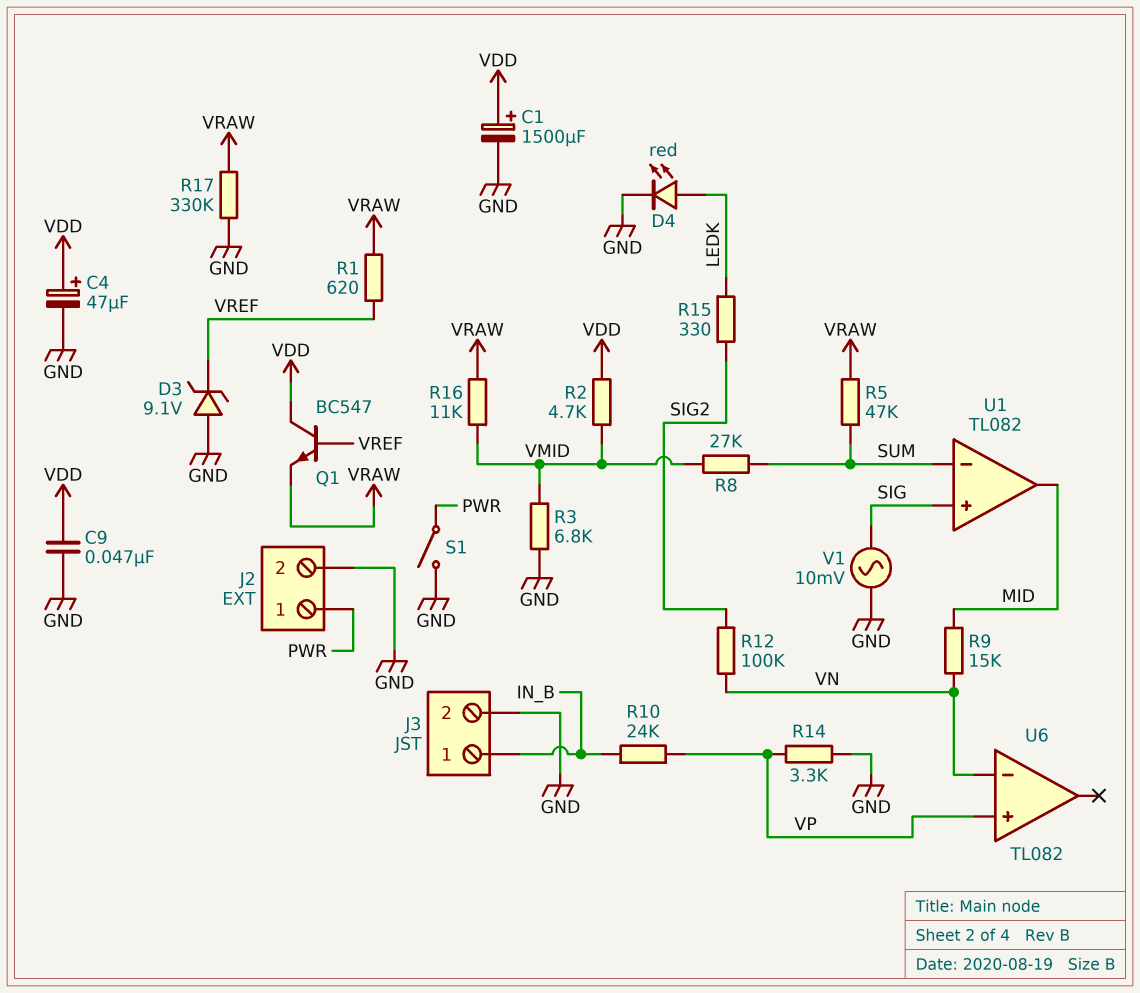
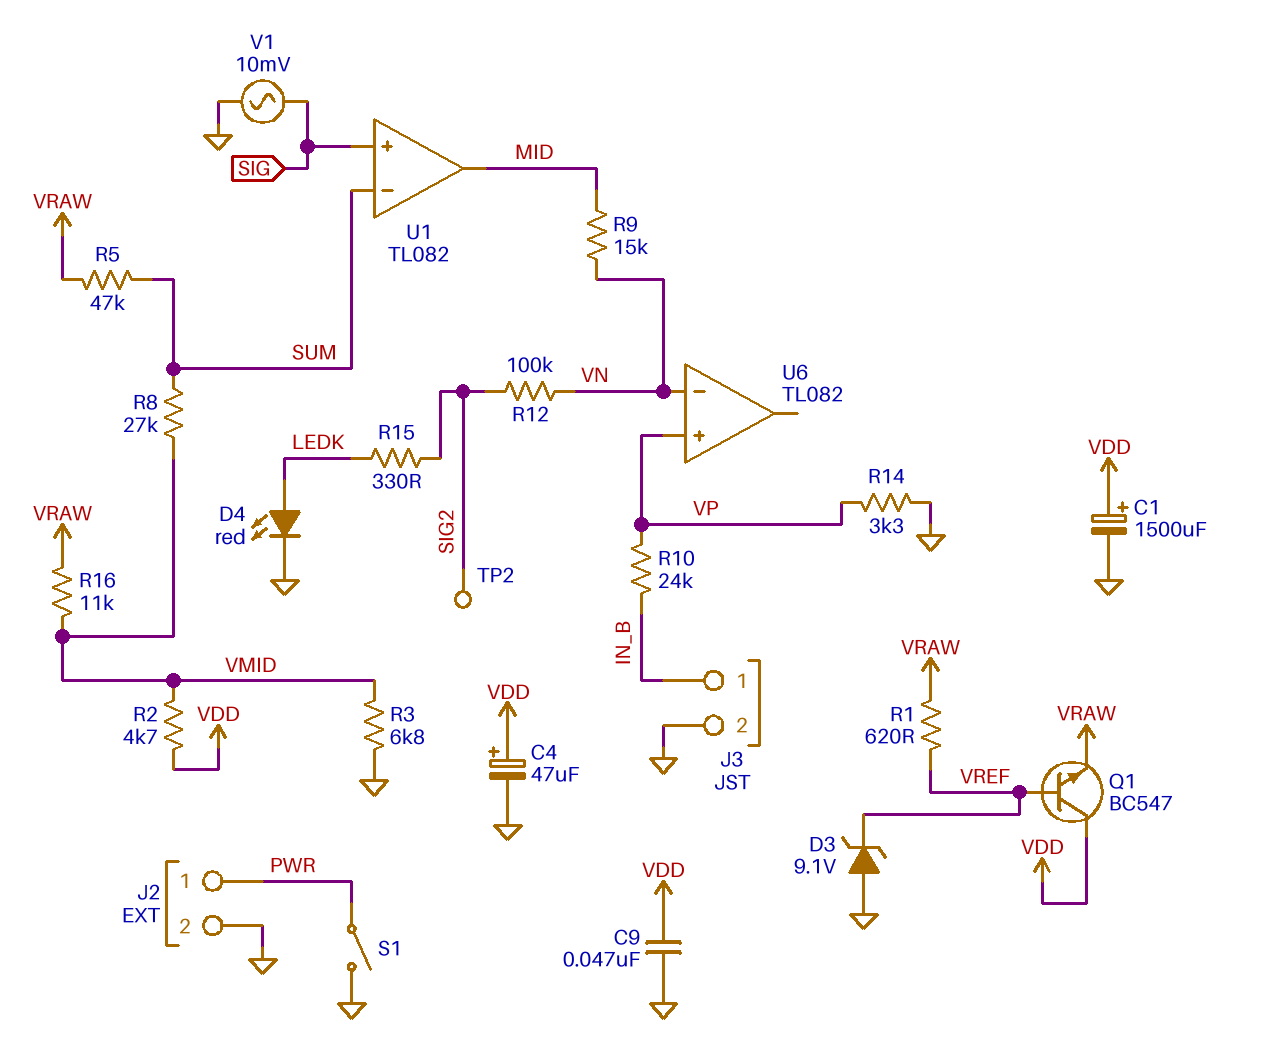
R17: 330k (GND, VRAW) -> none
TP2: none -> test point (SIG2)

